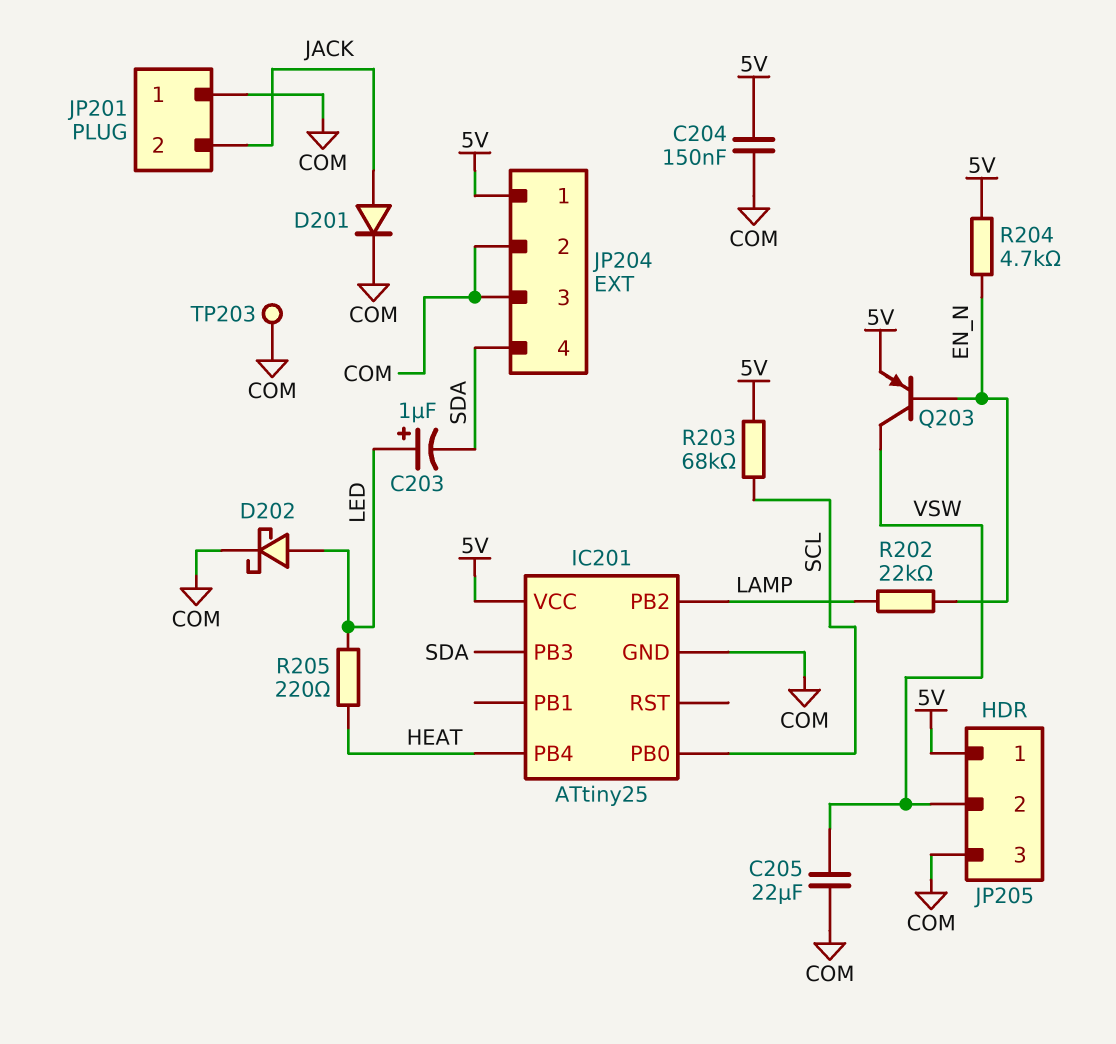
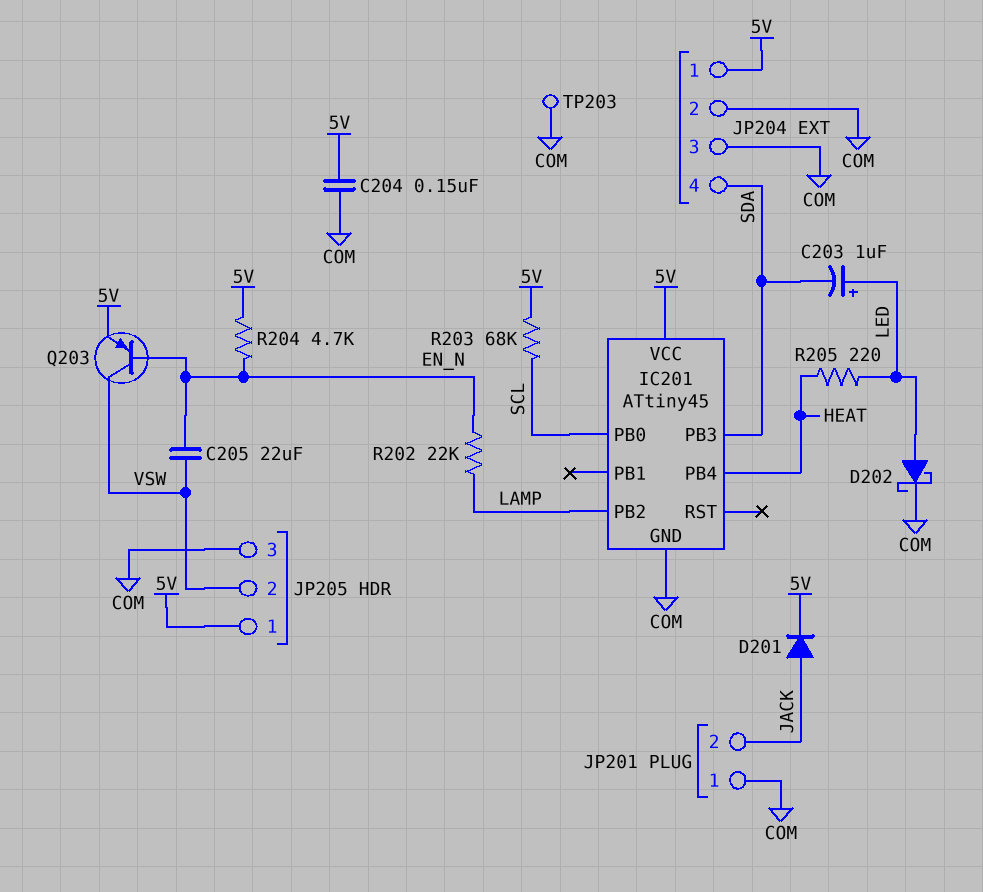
C205: 22uF (COM, VSW) -> 22uF (EN_N, VSW)
D201: diode (A JACK, K COM) -> diode (A JACK, K 5V)
IC201: ATtiny25 -> ATtiny45

